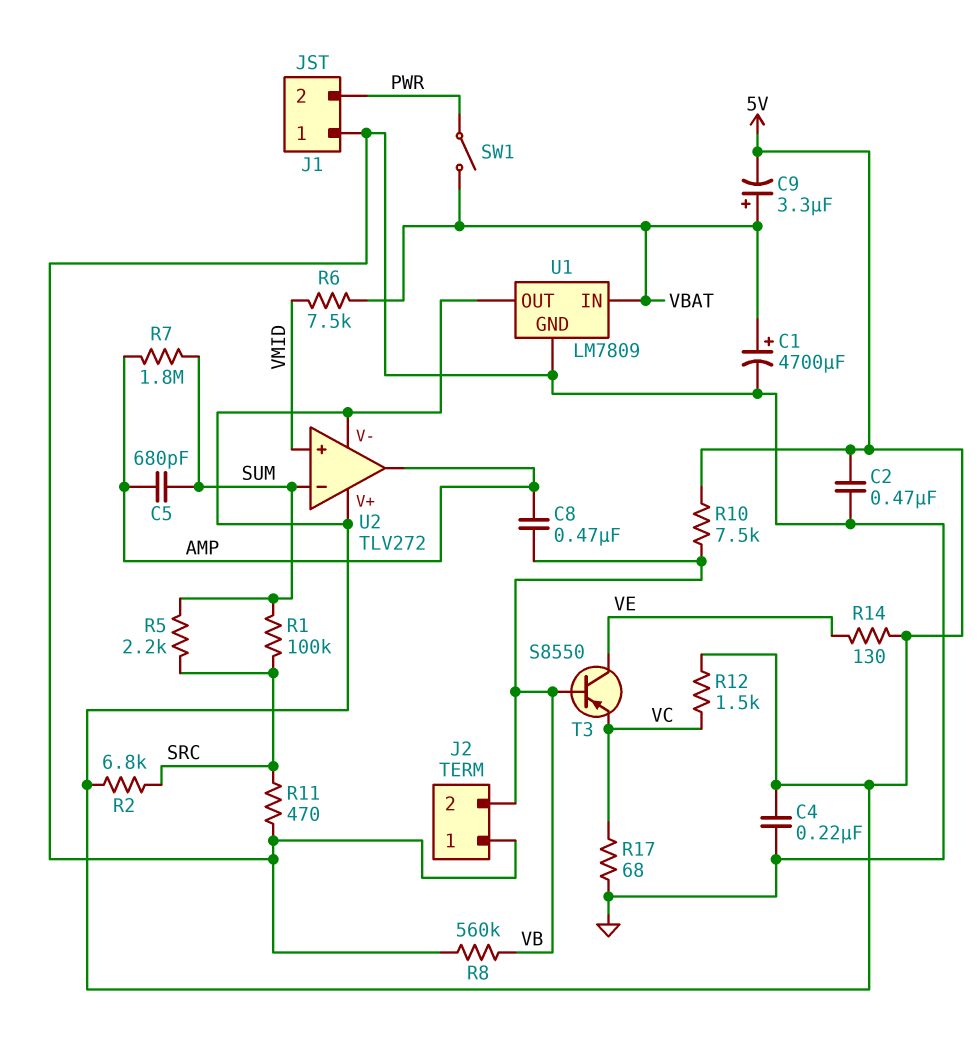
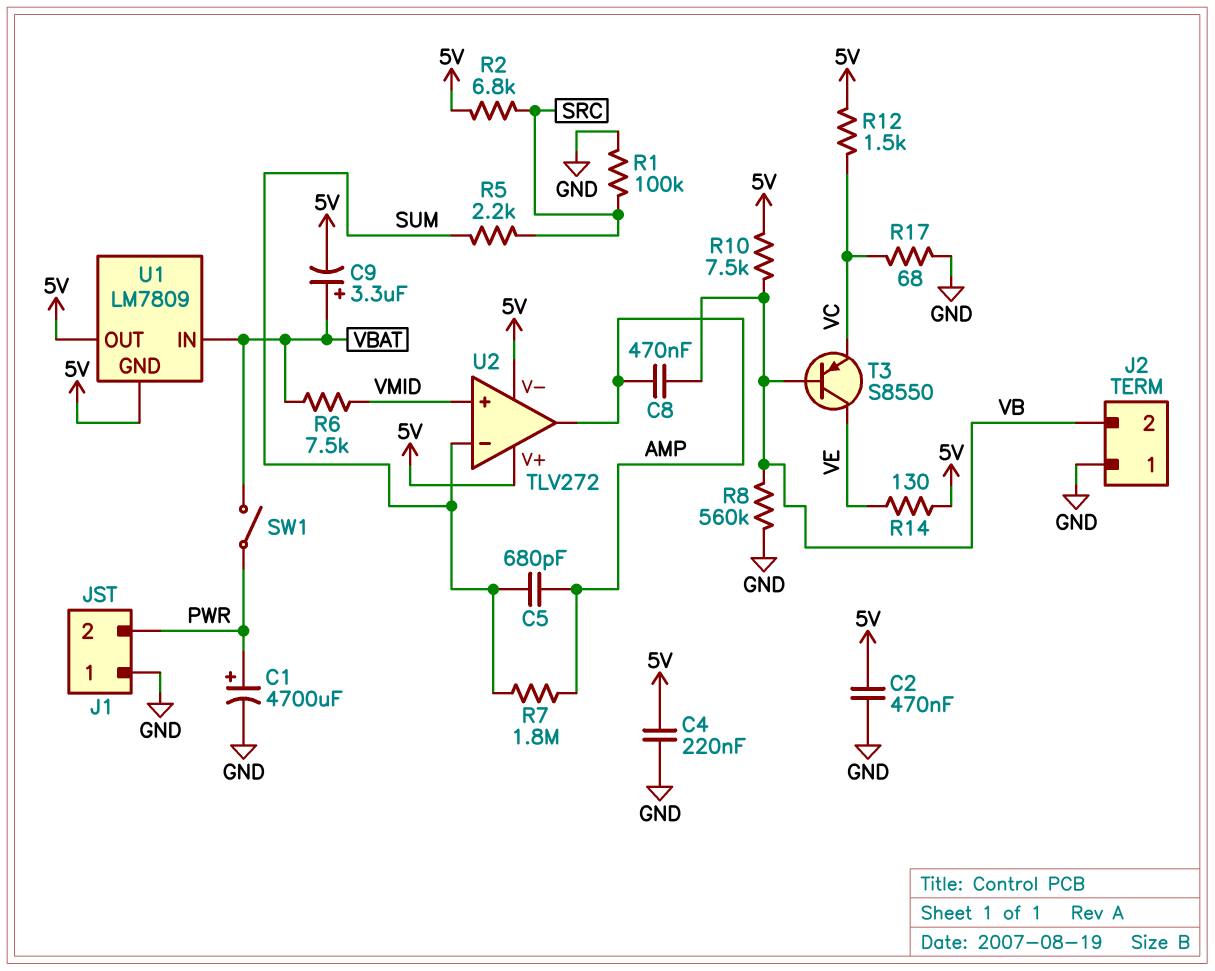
C1: 4700uF (plus VBAT, minus GND) -> 4700uF (plus PWR, minus GND)
R1: 100k (SRC, SUM) -> 100k (GND, SRC)
R11: 470 (GND, SRC) -> none
U1 pin GND: GND -> 5V

